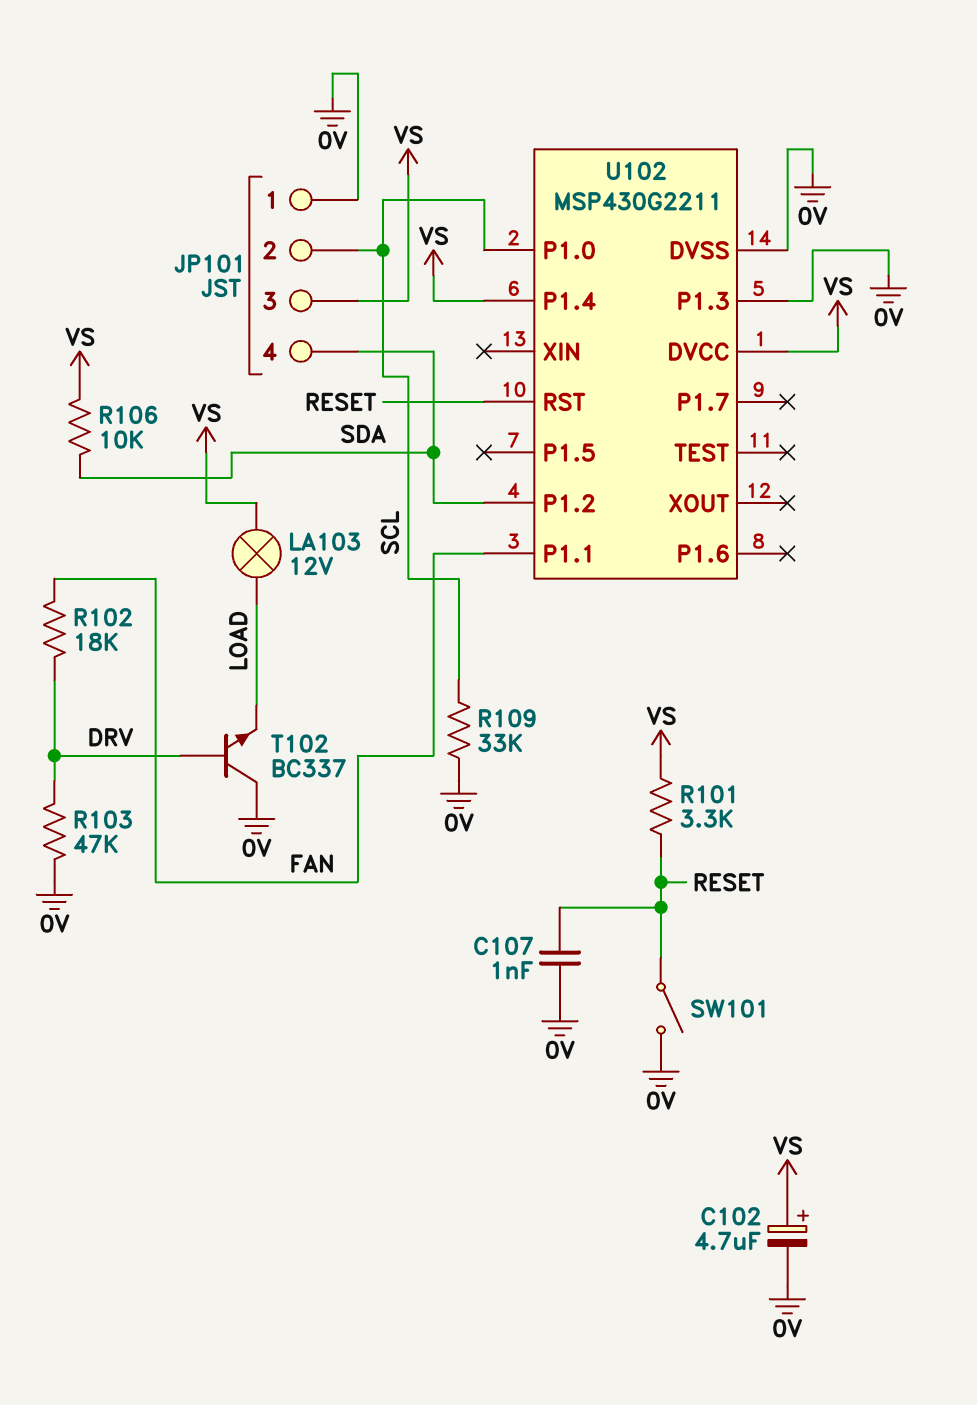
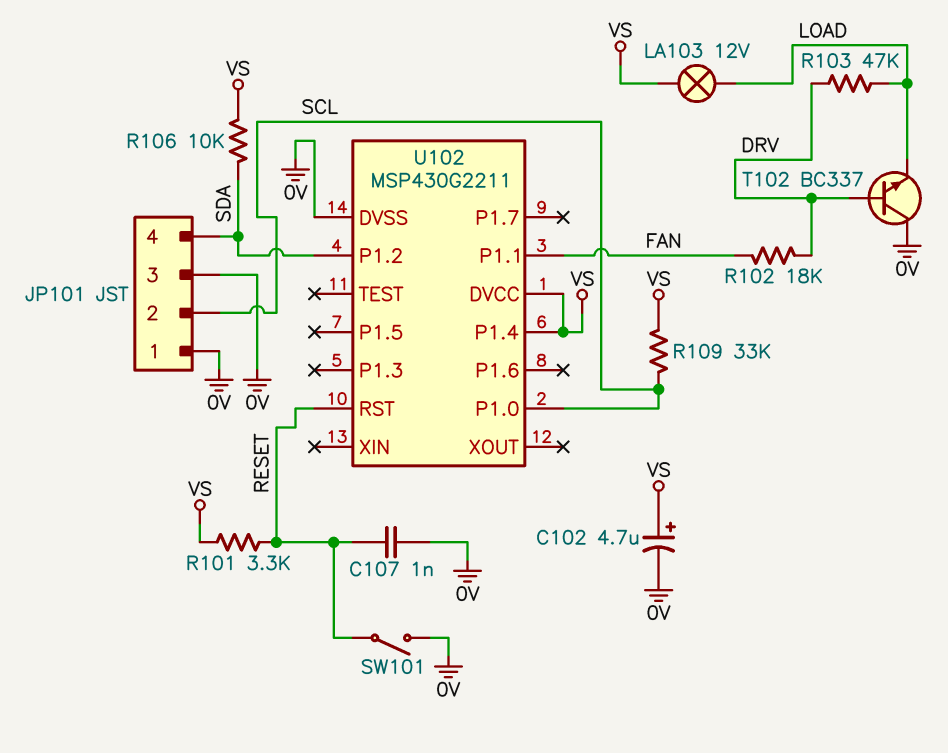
JP101 pin 3: VS -> 0V
R103: 47k (0V, DRV) -> 47k (DRV, LOAD)
R109: 33k (0V, SCL) -> 33k (SCL, VS)
U102 pin P1.3: 0V -> none

